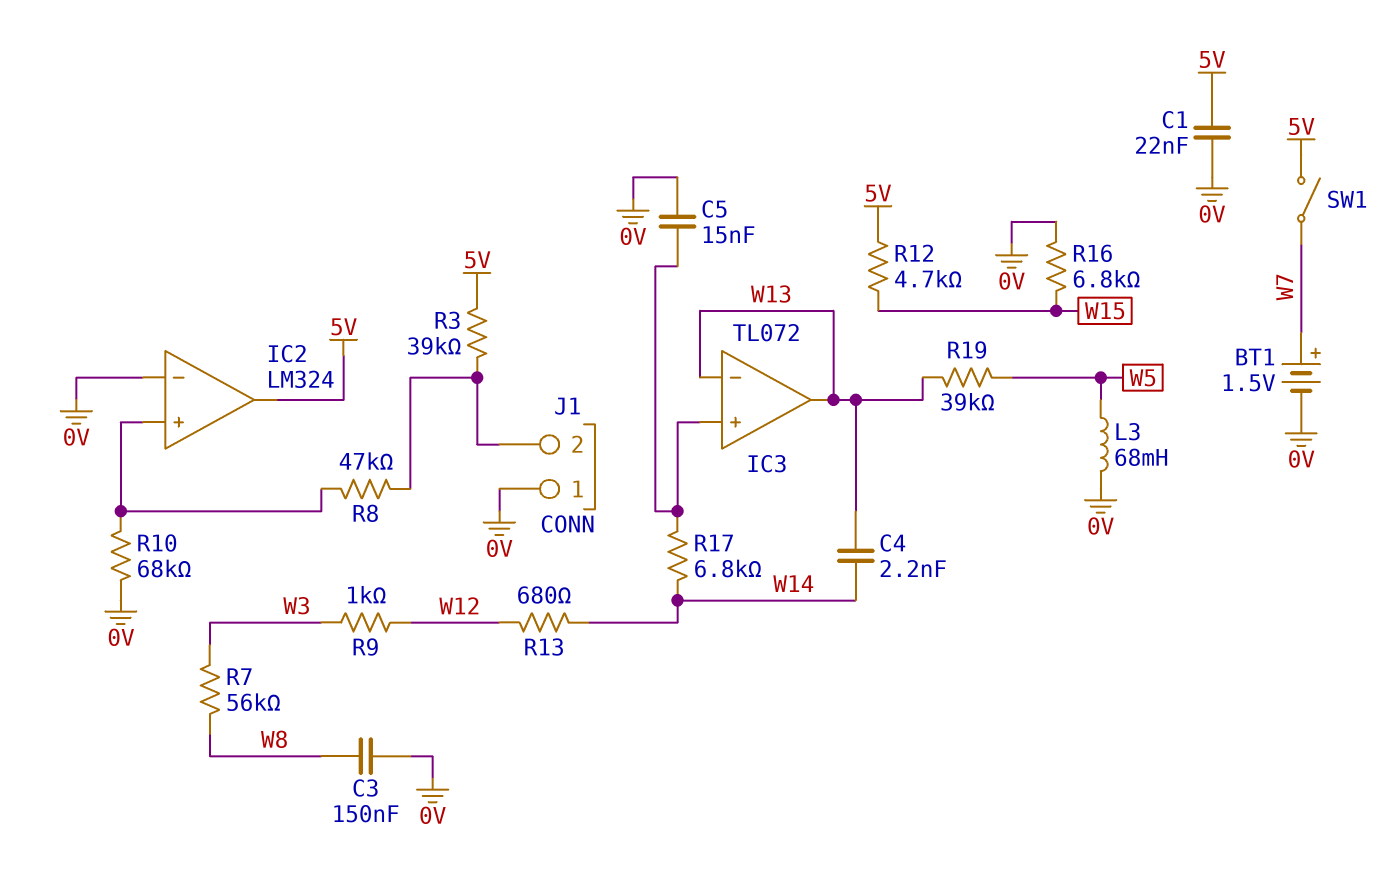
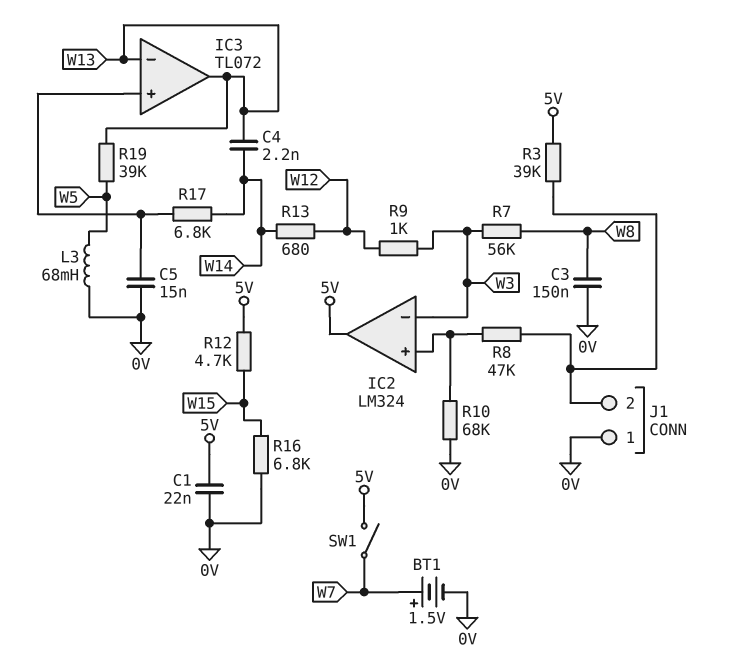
IC2 pin in-: 0V -> W3

